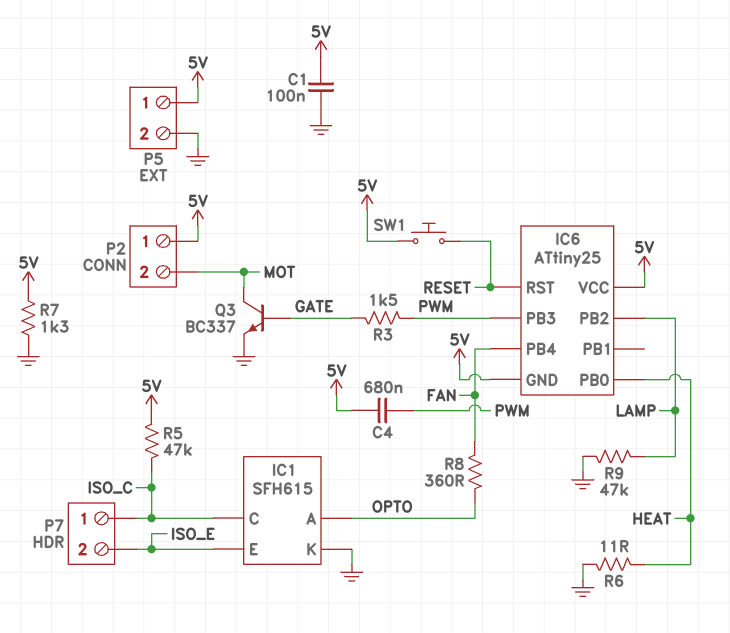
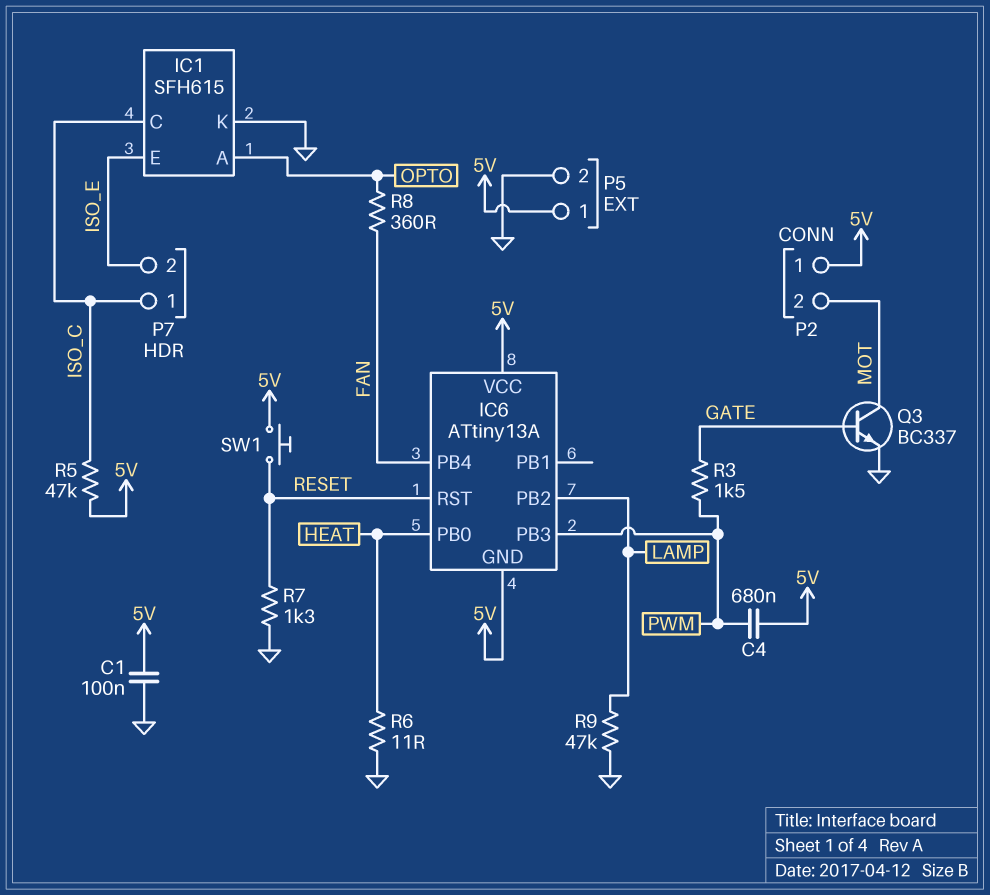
IC6: ATtiny25 -> ATtiny13A
R7: 1.3k (5V, GND) -> 1.3k (GND, RESET)

